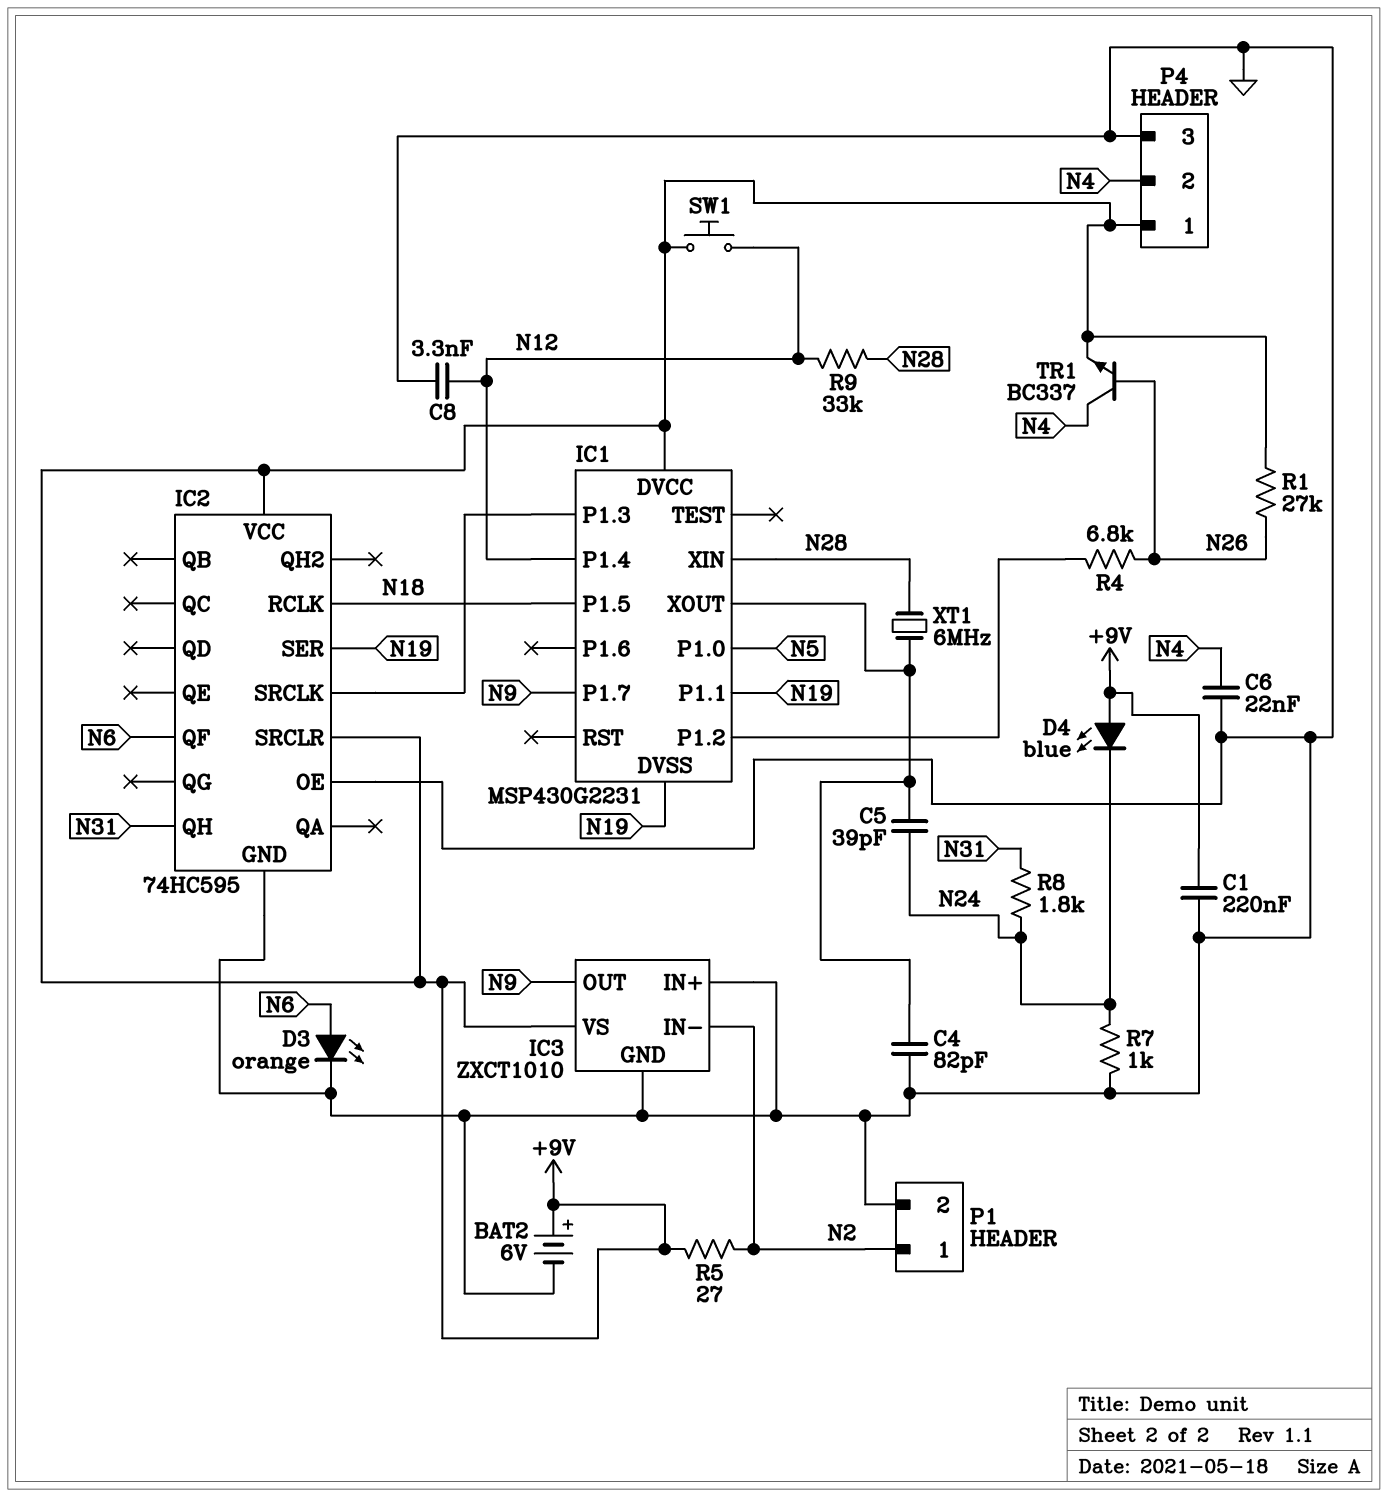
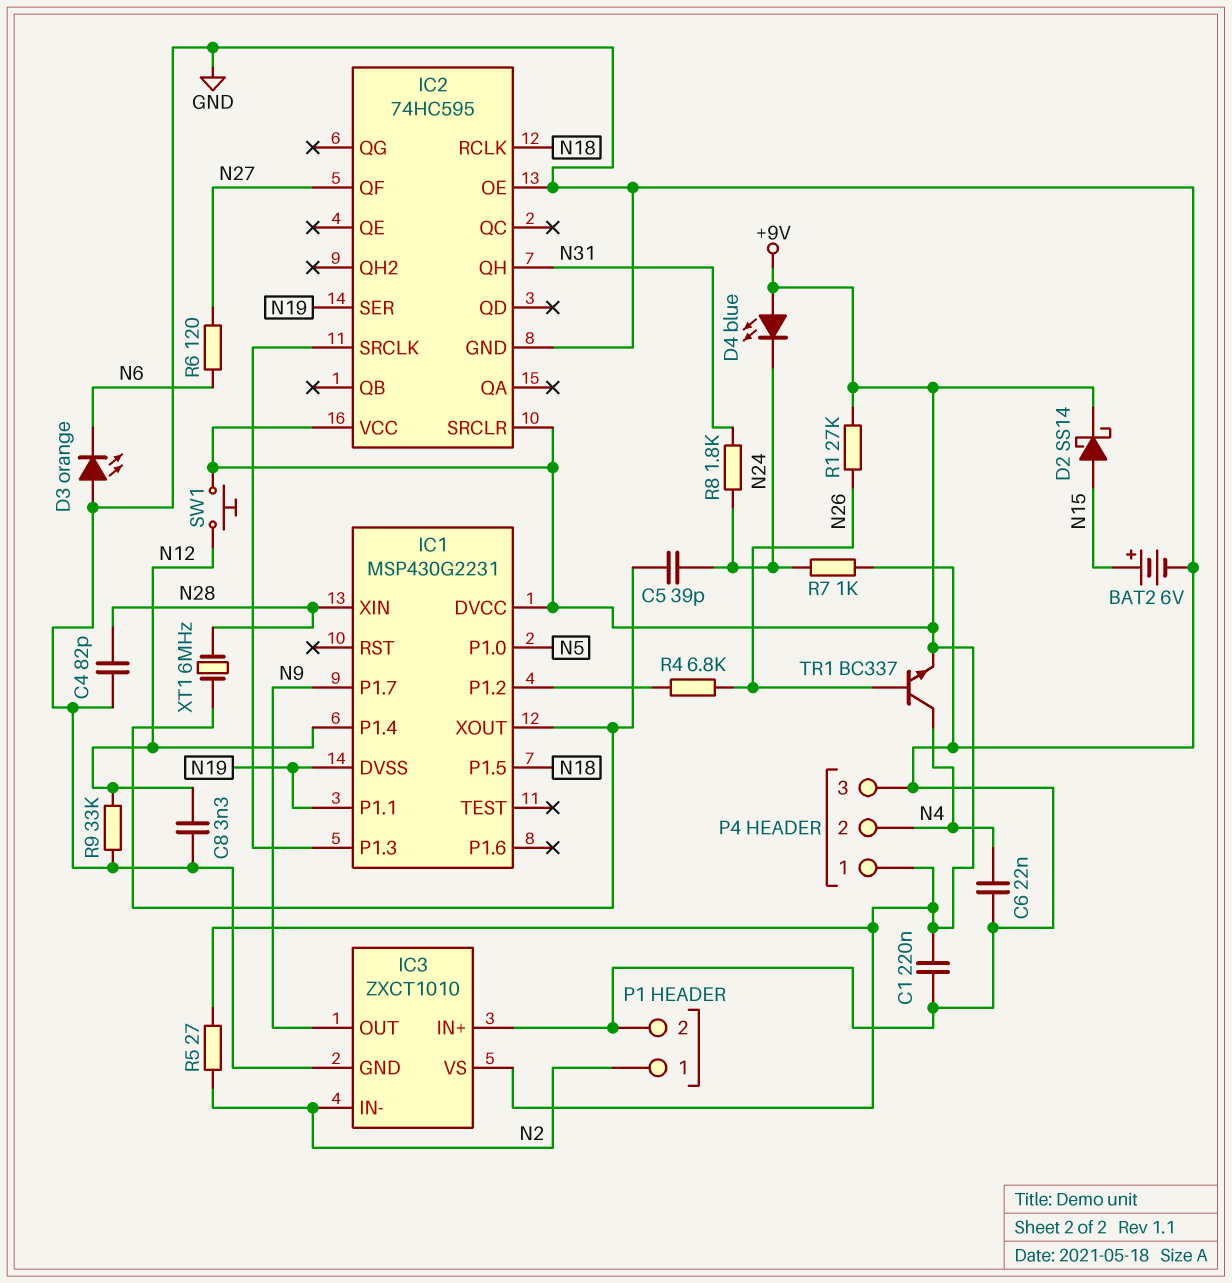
BAT2: 6V (plus +9V, minus GND) -> 6V (plus N15, minus GND)
C4: 82pF (GND, IC1/XOUT) -> 82pF (GND, N28)
D2: none -> schottky SS14 (A N15, K +9V)
D3: LED orange (A N6, K GND) -> LED orange (A GND, K N6)
IC2 pin QF: N6 -> N27
R6: none -> 120 (N6, N27)
R9: 33k (N12, N28) -> 33k (GND, N12)

